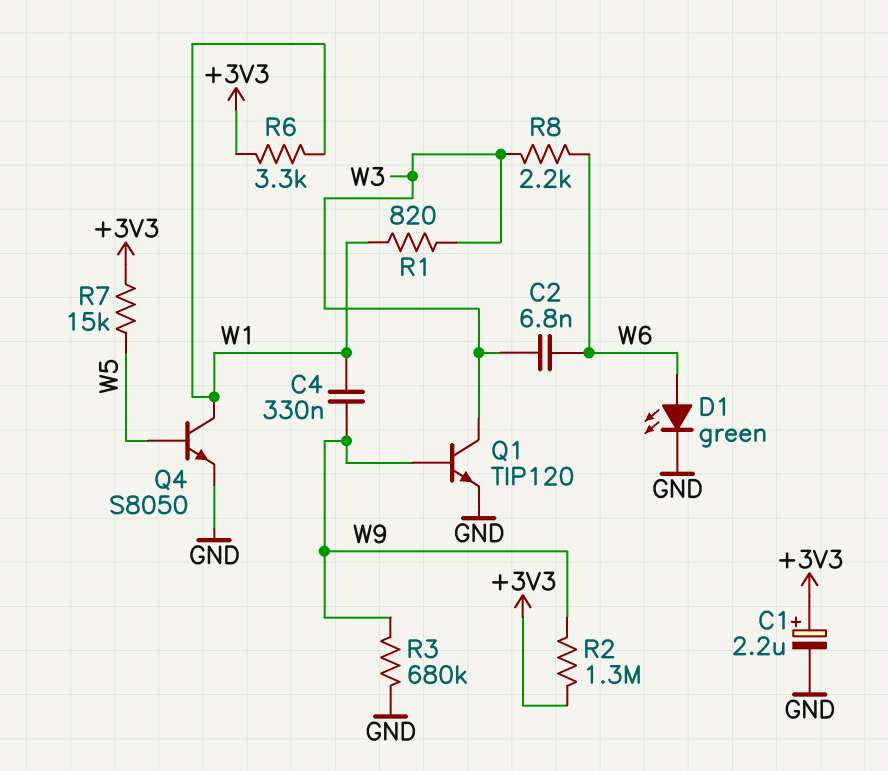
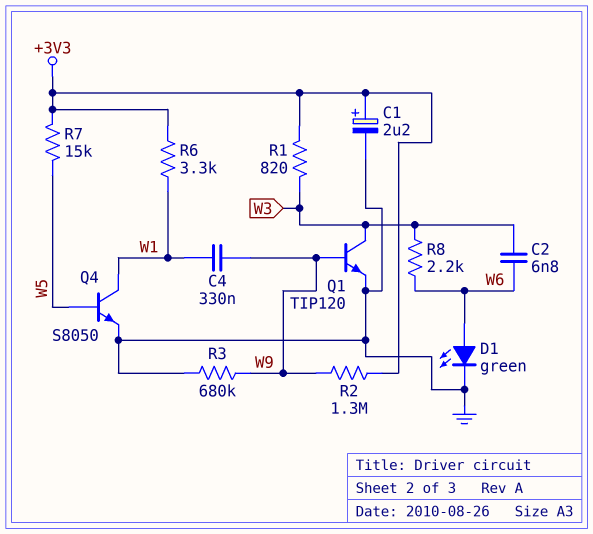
R1: 820 (W1, W3) -> 820 (+3V3, W3)

